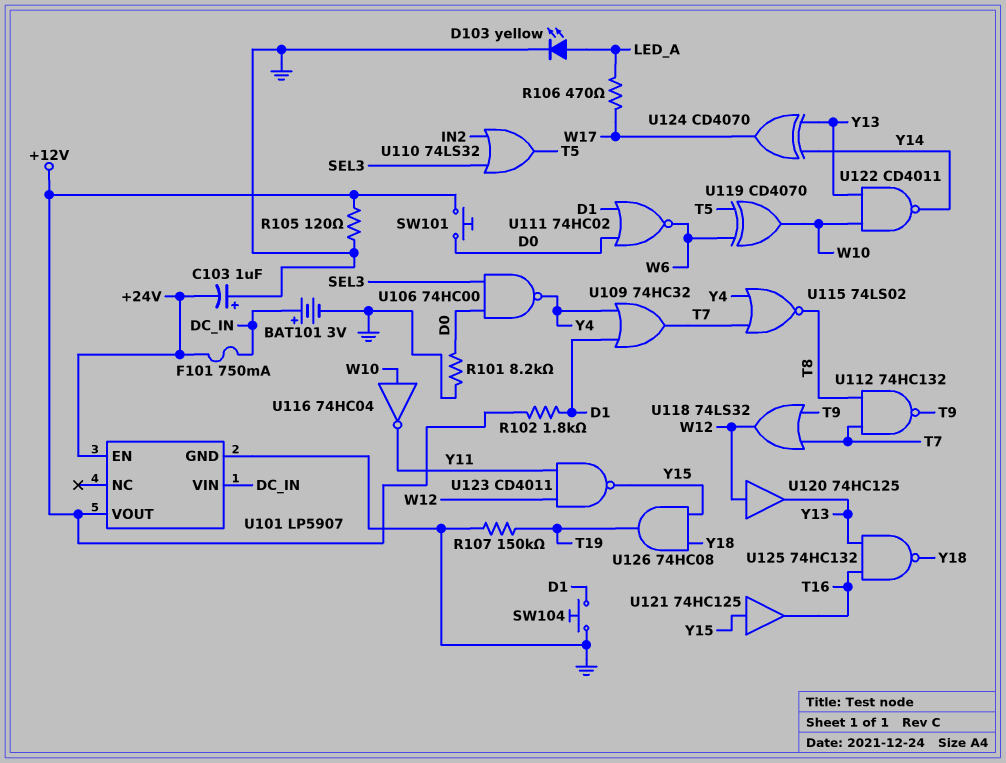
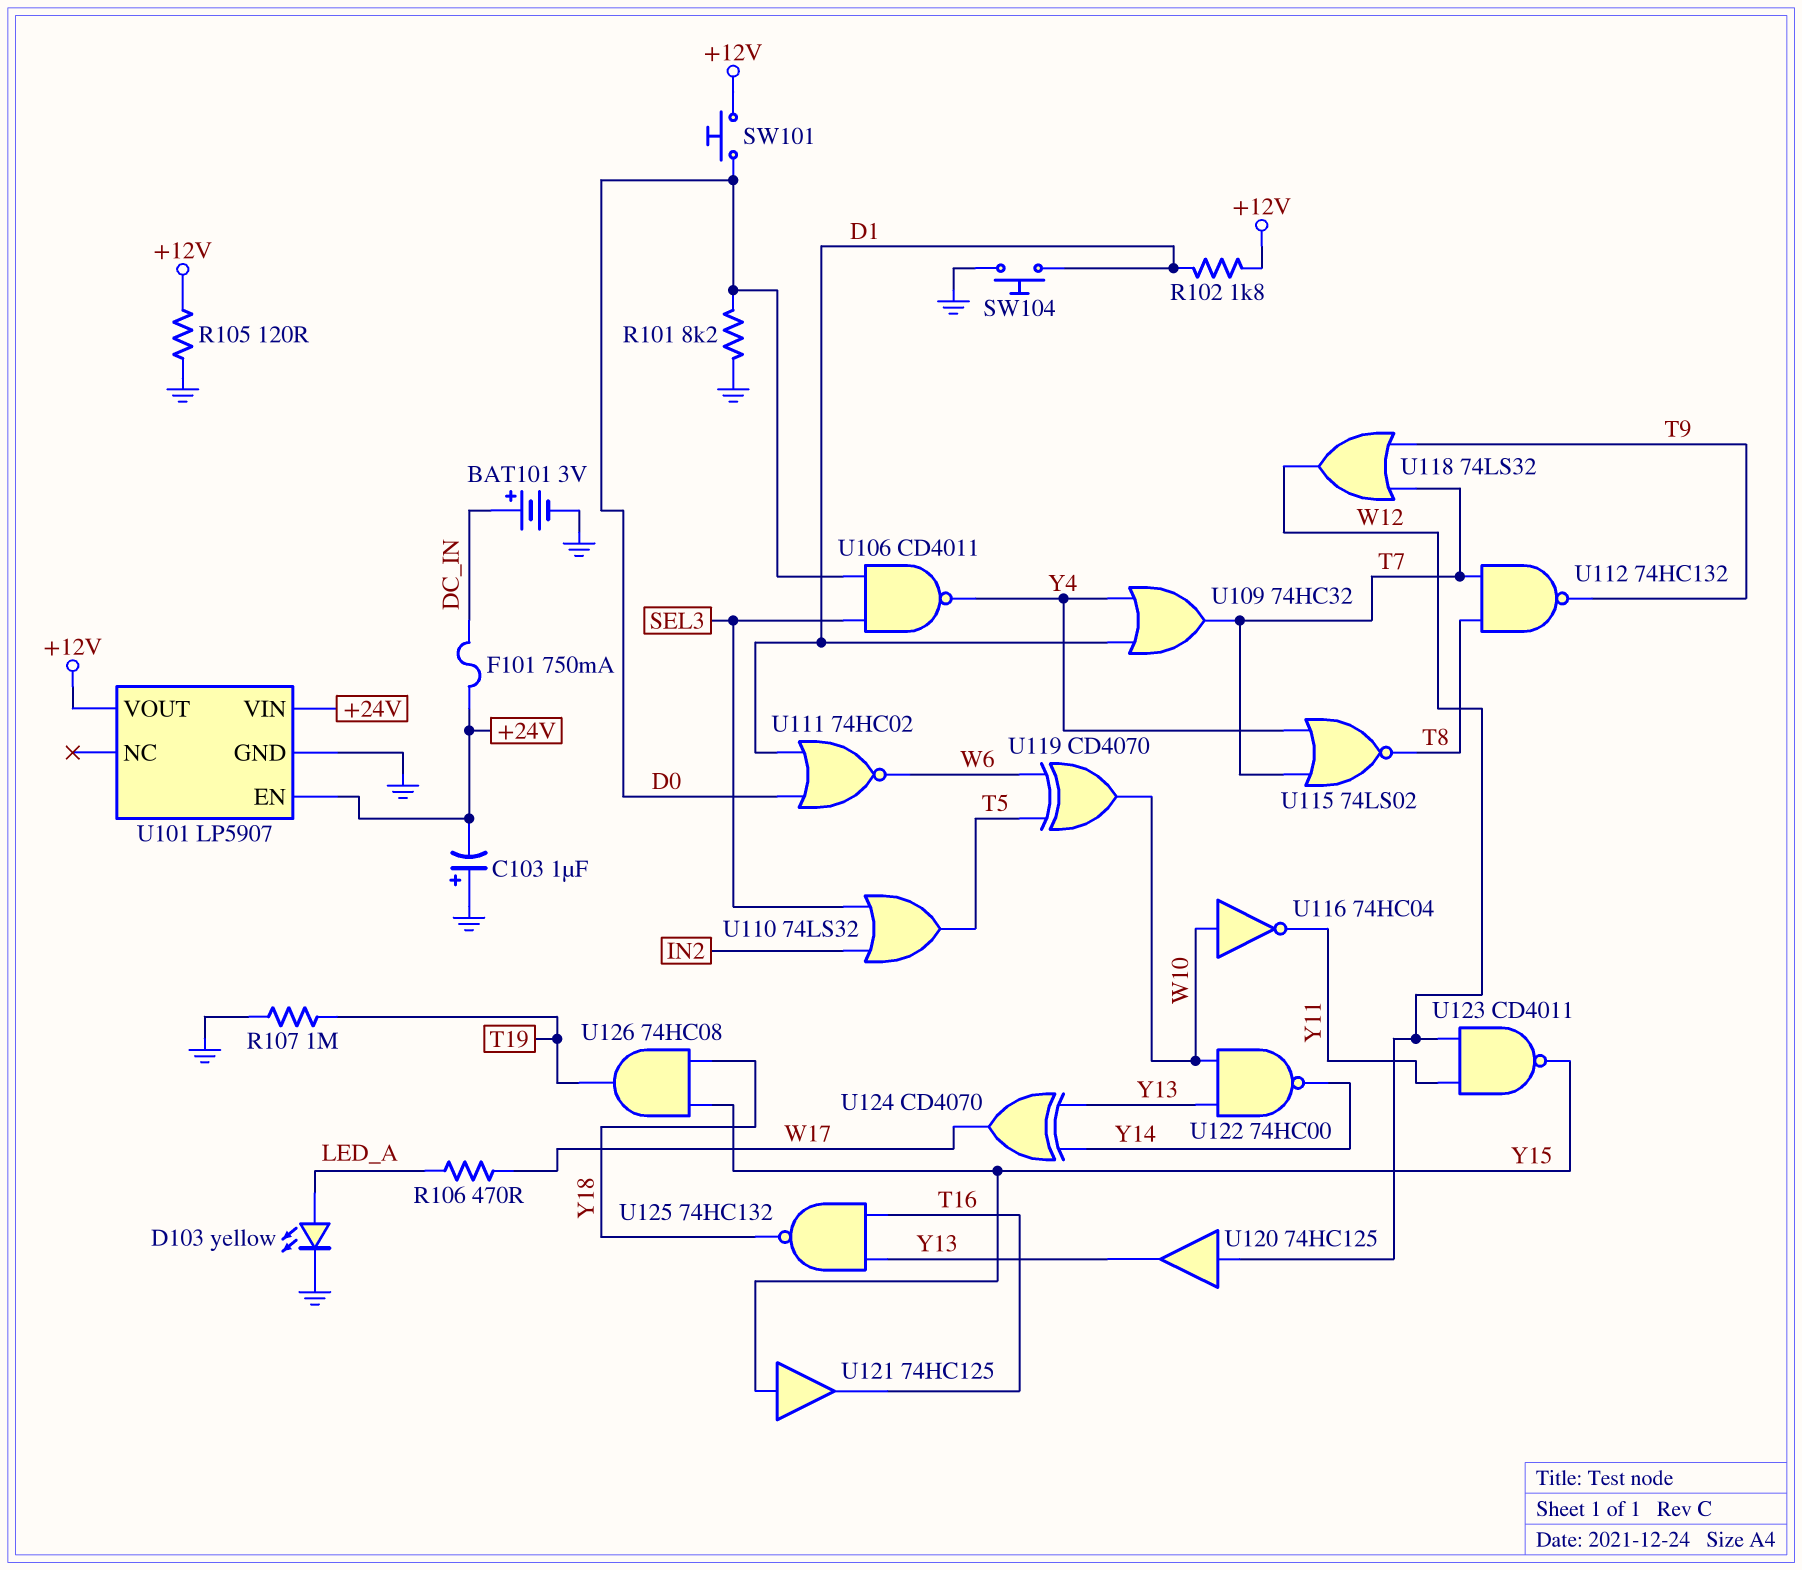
R107: 150k (GND, T19) -> 1M (GND, T19)
U101 pin VIN: DC_IN -> +24V
U106: NAND 74HC00 (in D0, in SEL3, out Y4) -> NAND CD4011 (in D0, in SEL3, out Y4)
U122: NAND CD4011 (in W10, in Y13, out Y14) -> NAND 74HC00 (in W10, in Y13, out Y14)

